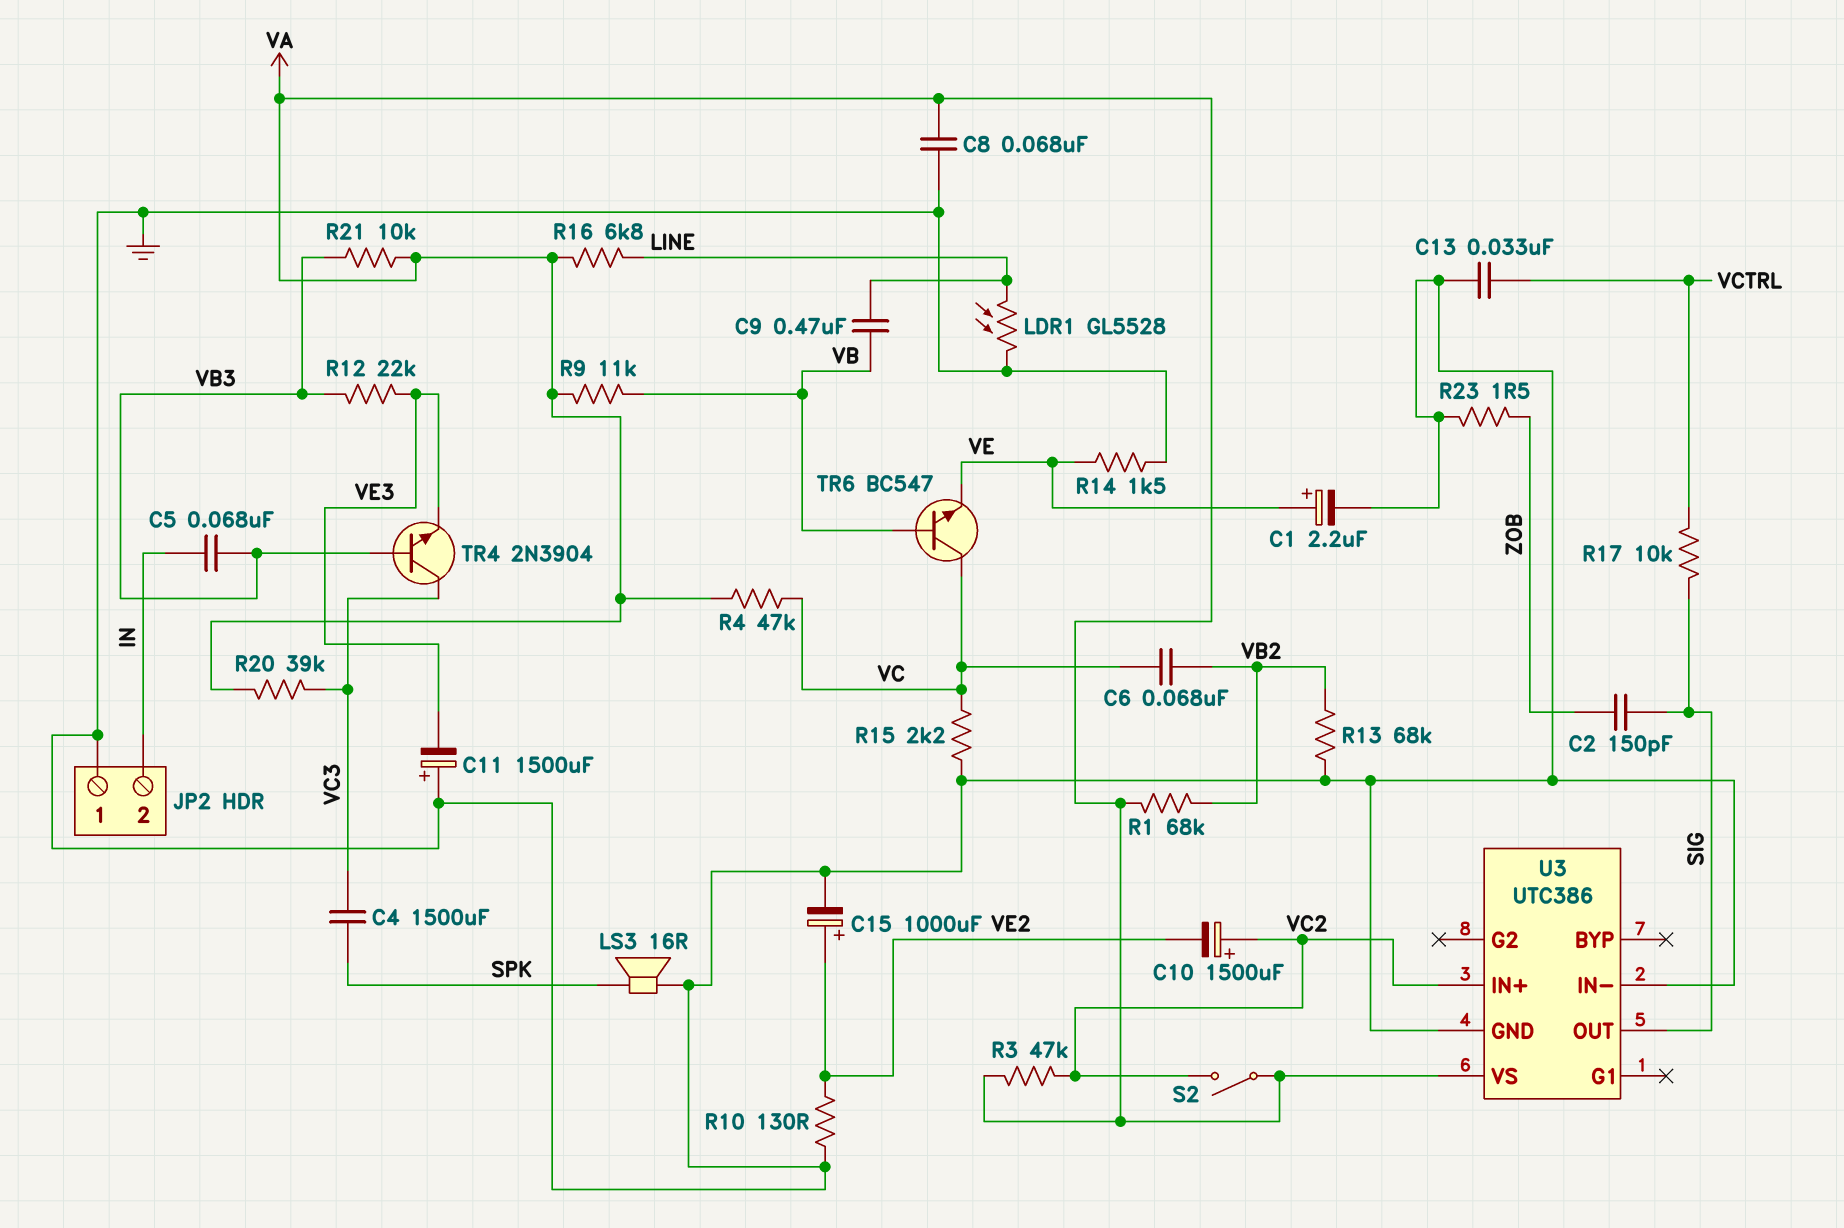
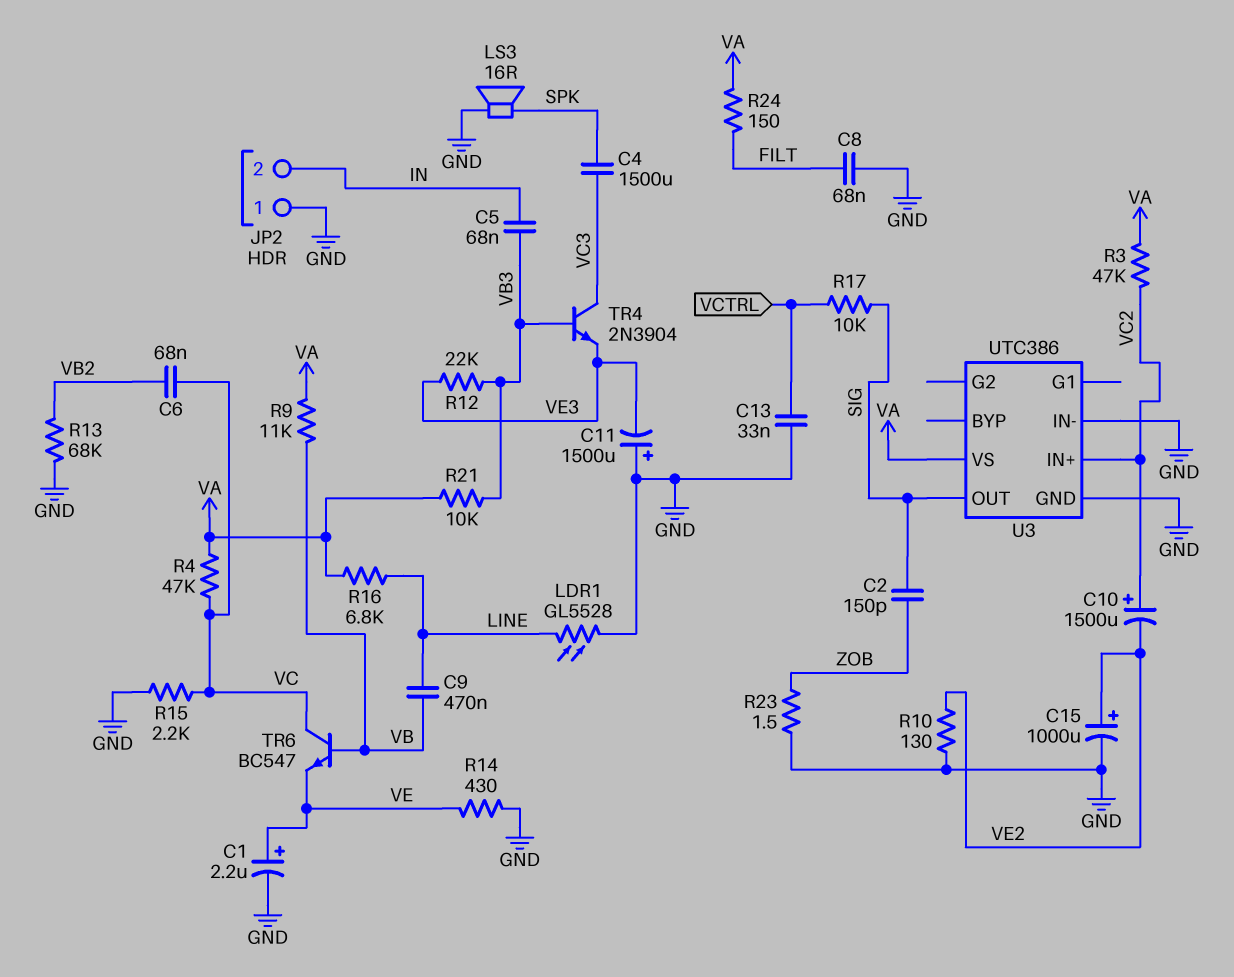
C8: 68nF (GND, VA) -> 68nF (FILT, GND)
R1: 68k (VA, VB2) -> none
R14: 1.5k (GND, VE) -> 430 (GND, VE)
R20: 39k (VA, VC3) -> none
R24: none -> 150 (FILT, VA)
S2: switch (VA, VC2) -> none

